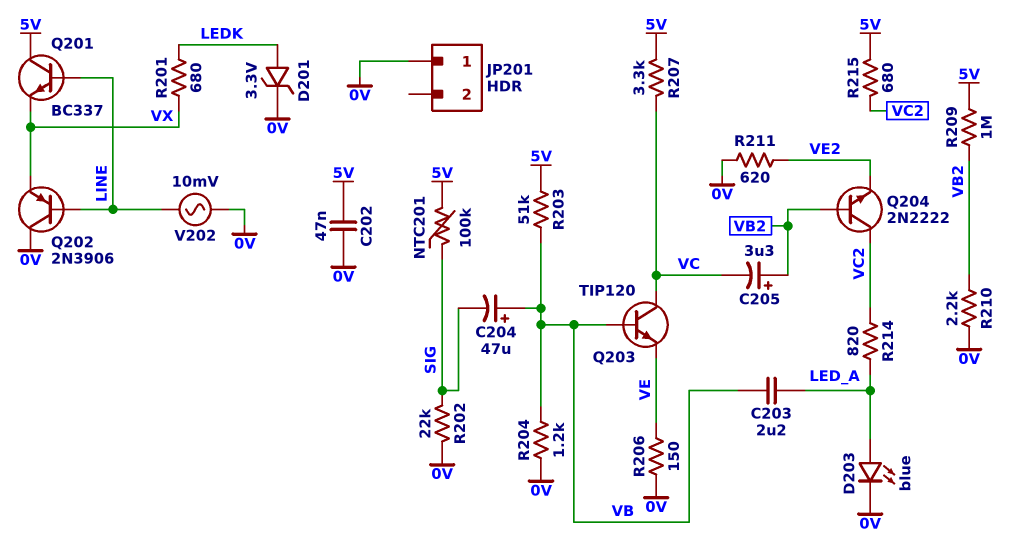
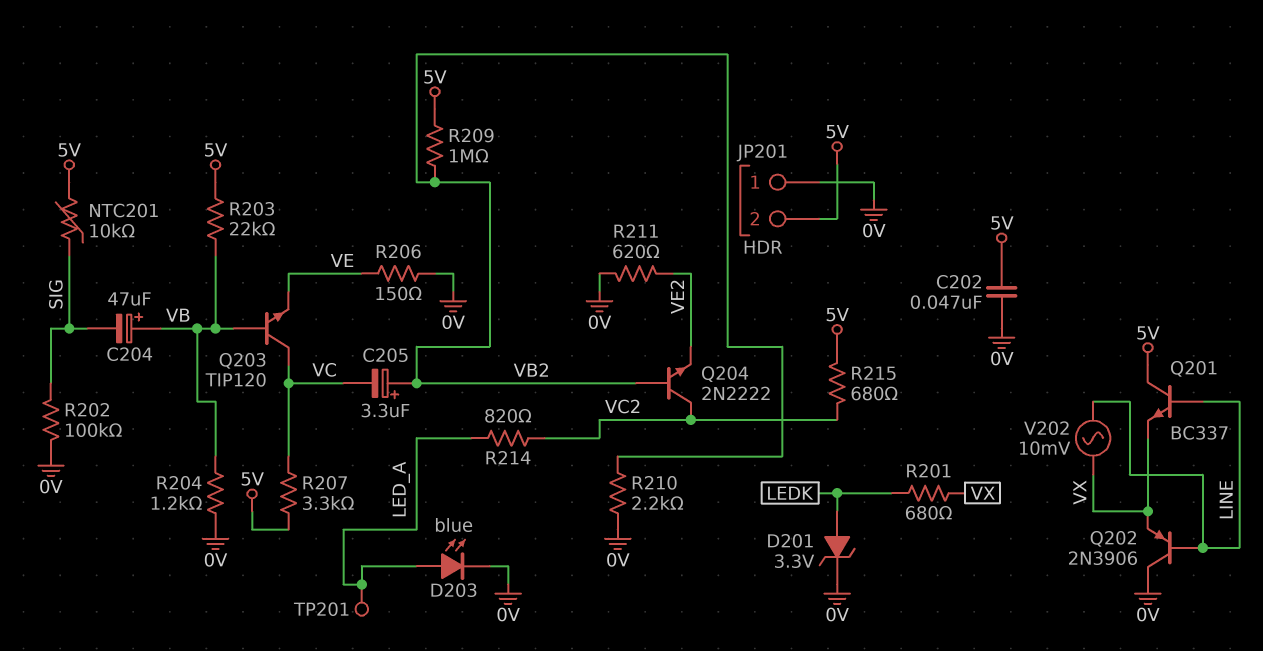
C203: 2.2uF (LED_A, VB) -> none
JP201 pin 2: none -> 5V
NTC201: 100k (5V, SIG) -> 10k (5V, SIG)
R202: 22k (0V, SIG) -> 100k (0V, SIG)
R203: 51k (5V, VB) -> 22k (5V, VB)
TP201: none -> test point (LED_A)
V202: AC 10mV (0V, LINE) -> AC 10mV (LINE, VX)

